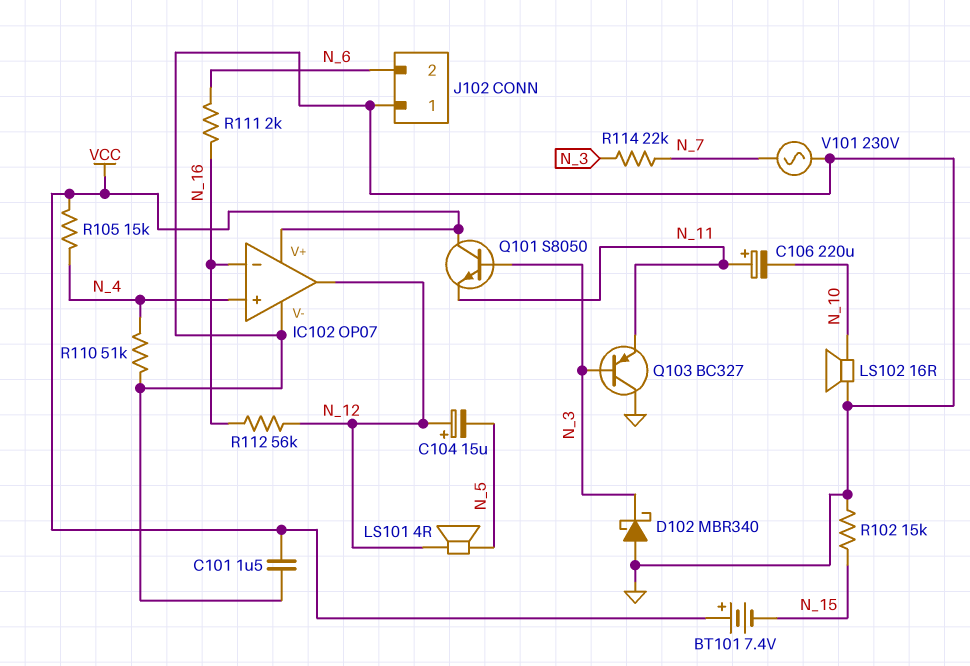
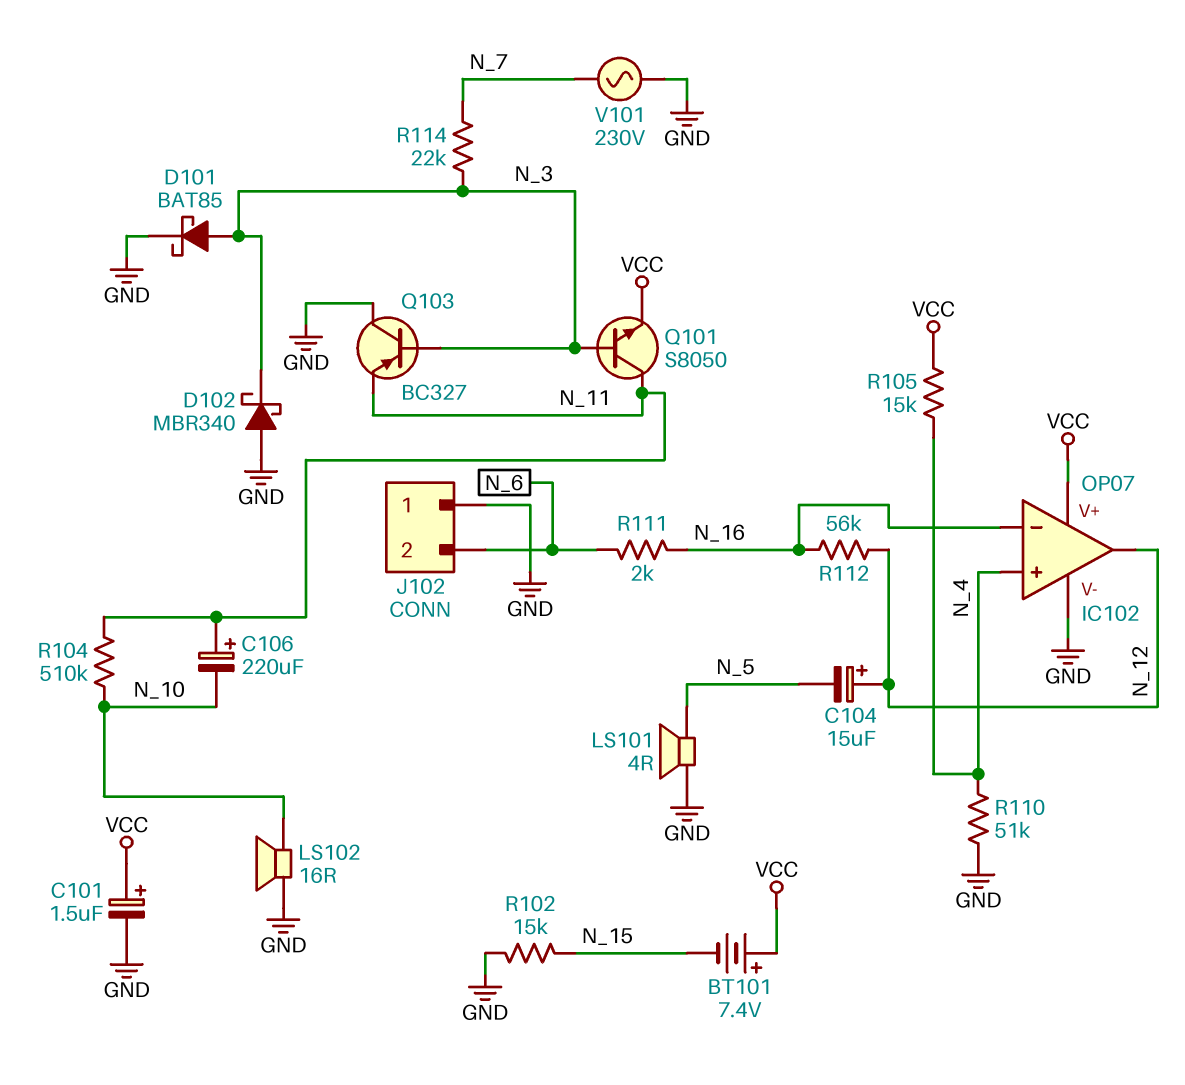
C101: 1.5uF (GND, VCC) -> 1.5uF (plus VCC, minus GND)
D101: none -> schottky BAT85 (A N_3, K GND)
LS101: speaker 4R (N_5, N_12) -> speaker 4R (GND, N_5)
Q101: NPN S8050 (B N_3, C VCC, E N_11) -> NPN S8050 (B N_3, C N_11, E VCC)
R104: none -> 510k (N_10, N_11)

